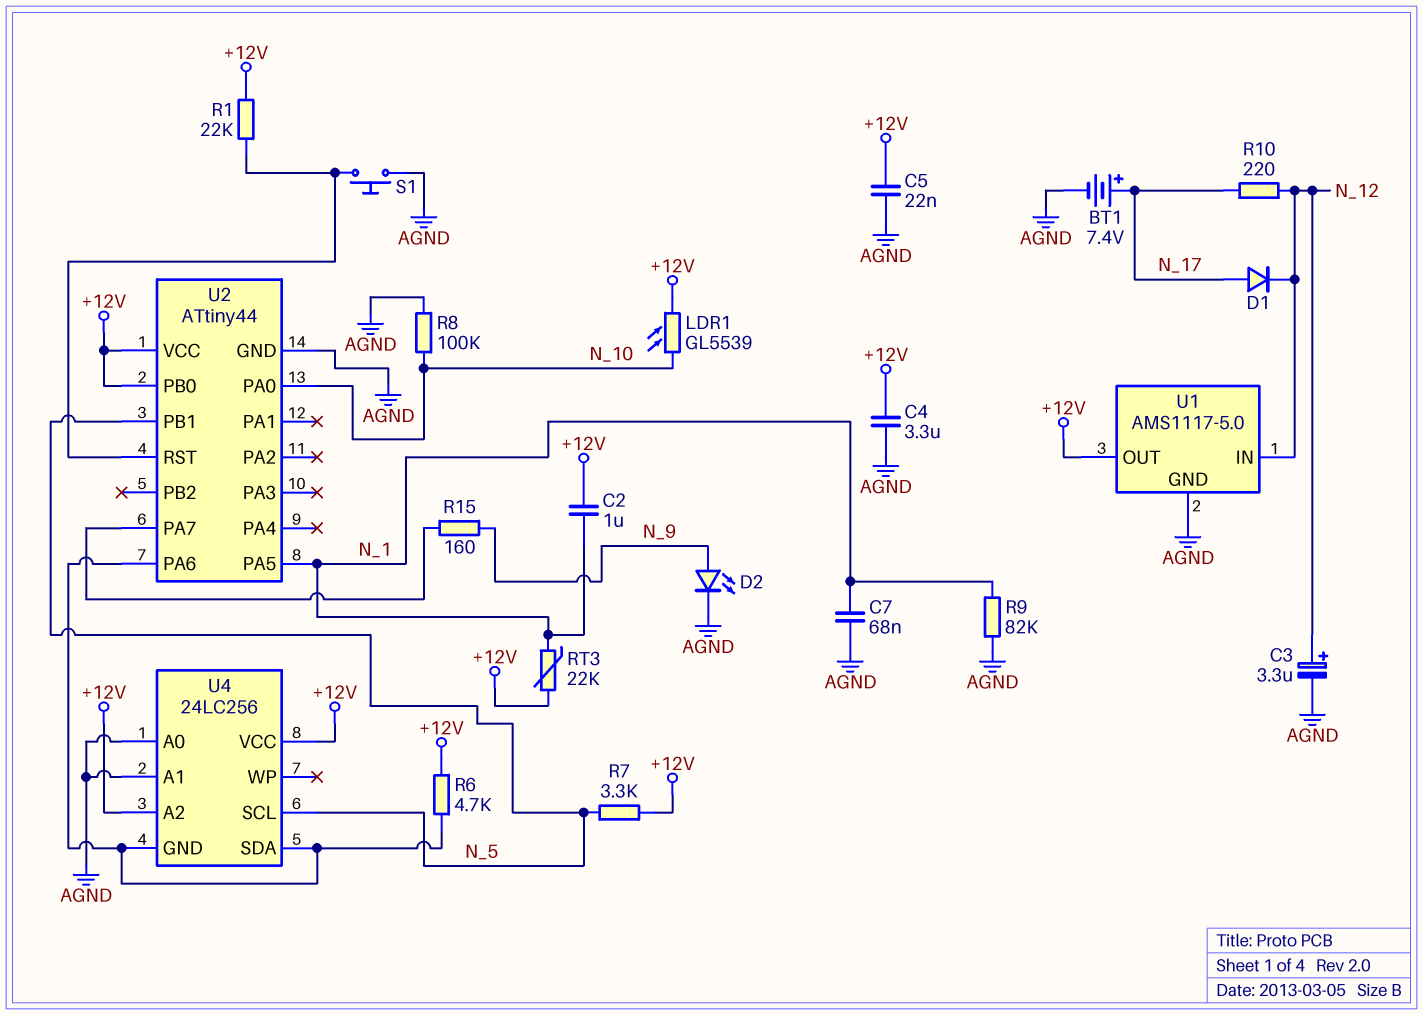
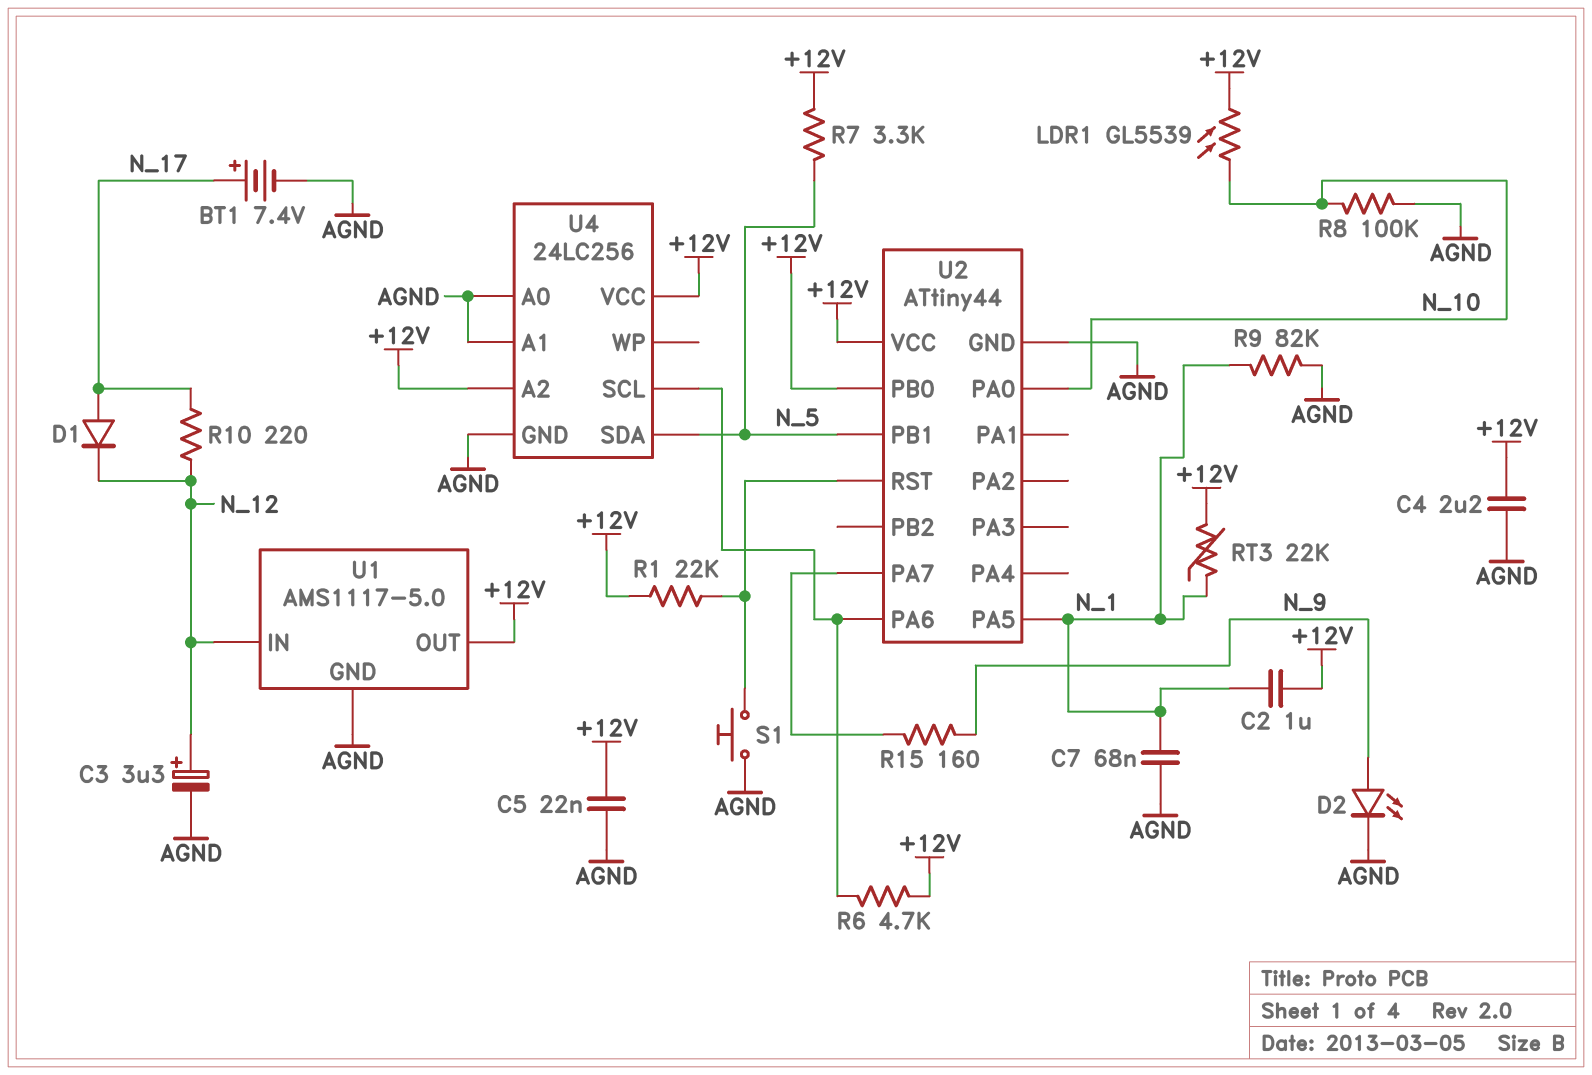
C4: 3.3uF (+12V, AGND) -> 2.2uF (+12V, AGND)
U4 pin GND: U2/PA6 -> AGND
U4 pin SCL: N_5 -> U2/PA6
U4 pin SDA: U2/PA6 -> N_5

